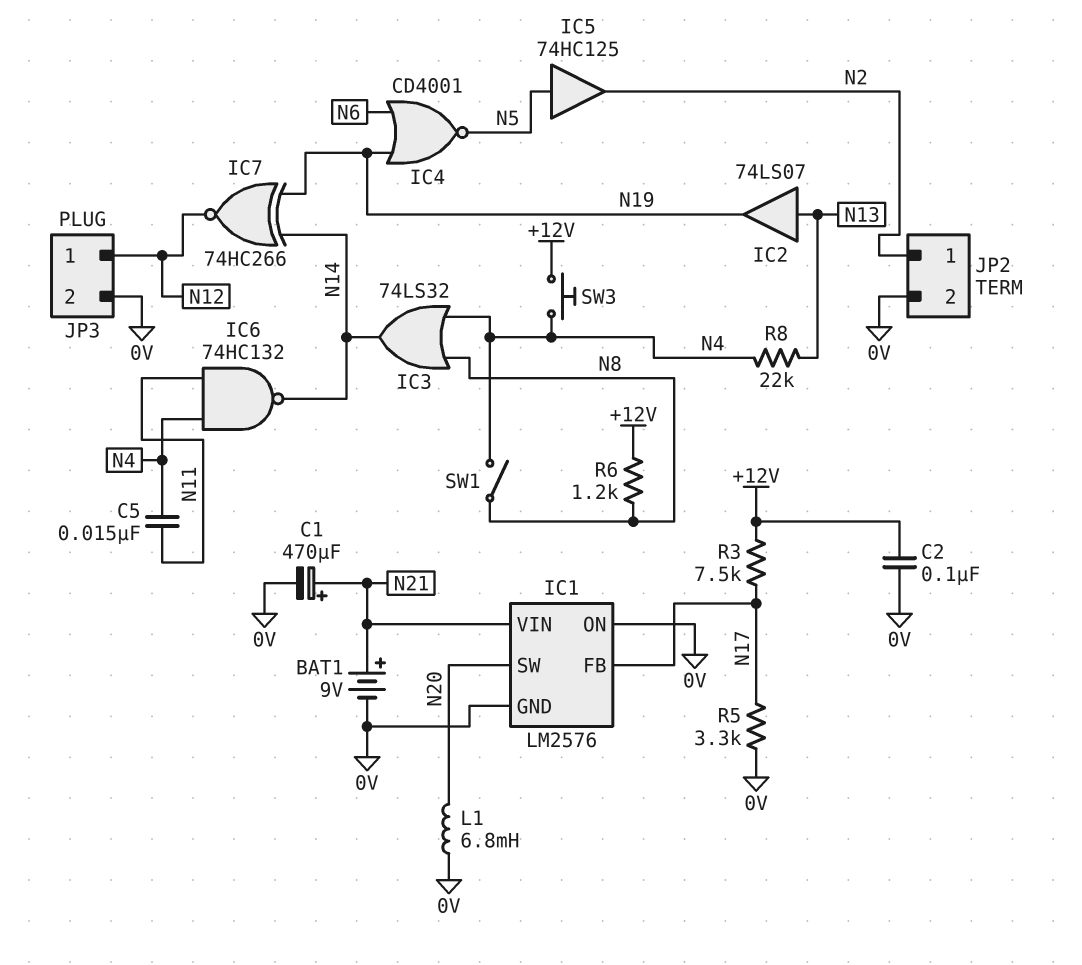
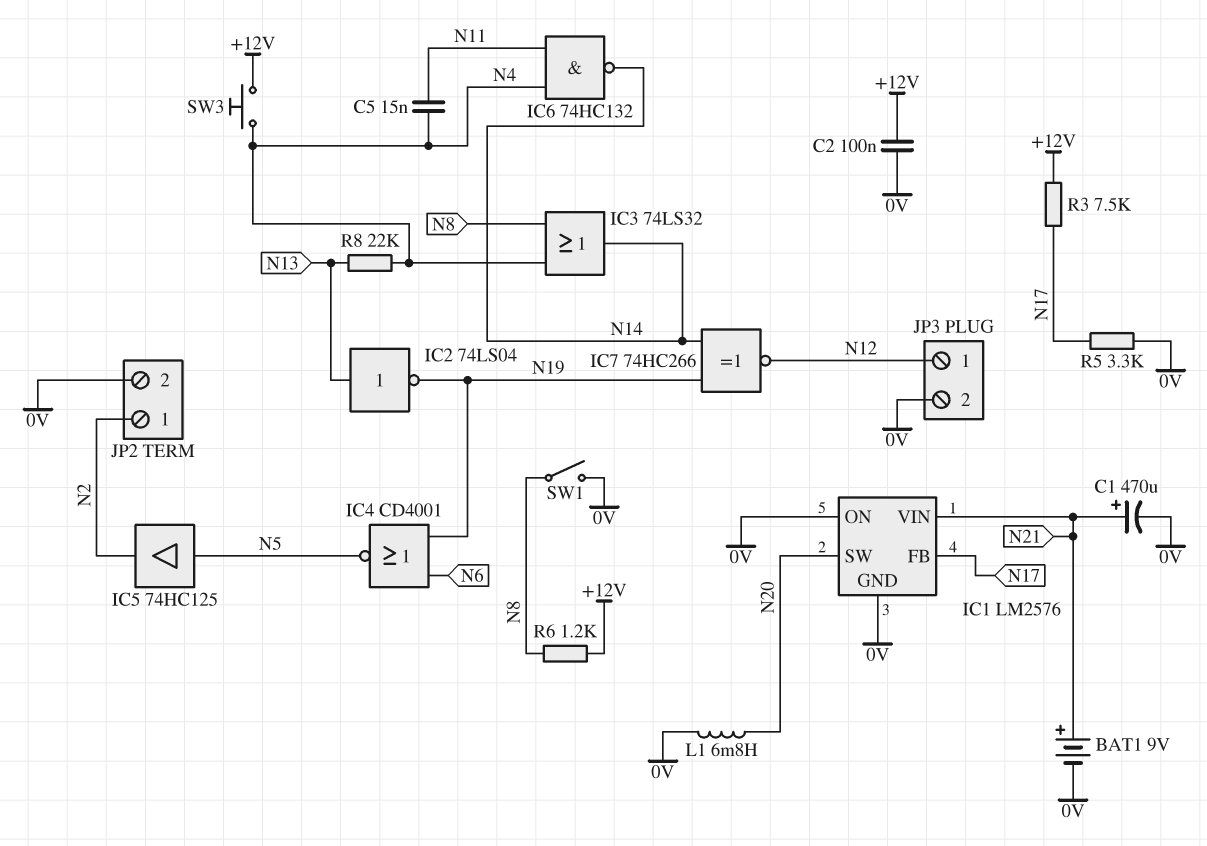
IC2: buffer 74LS07 (in N13, out N19) -> NOT 74LS04 (in N13, out N19)
SW1: switch (N4, N8) -> switch (0V, N8)

